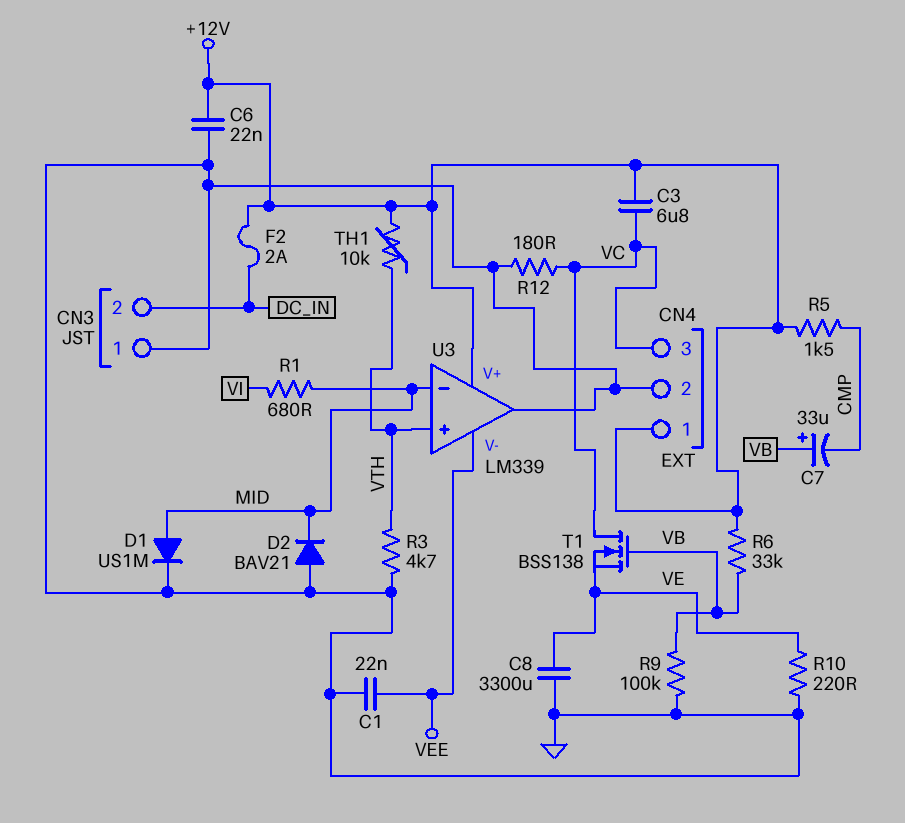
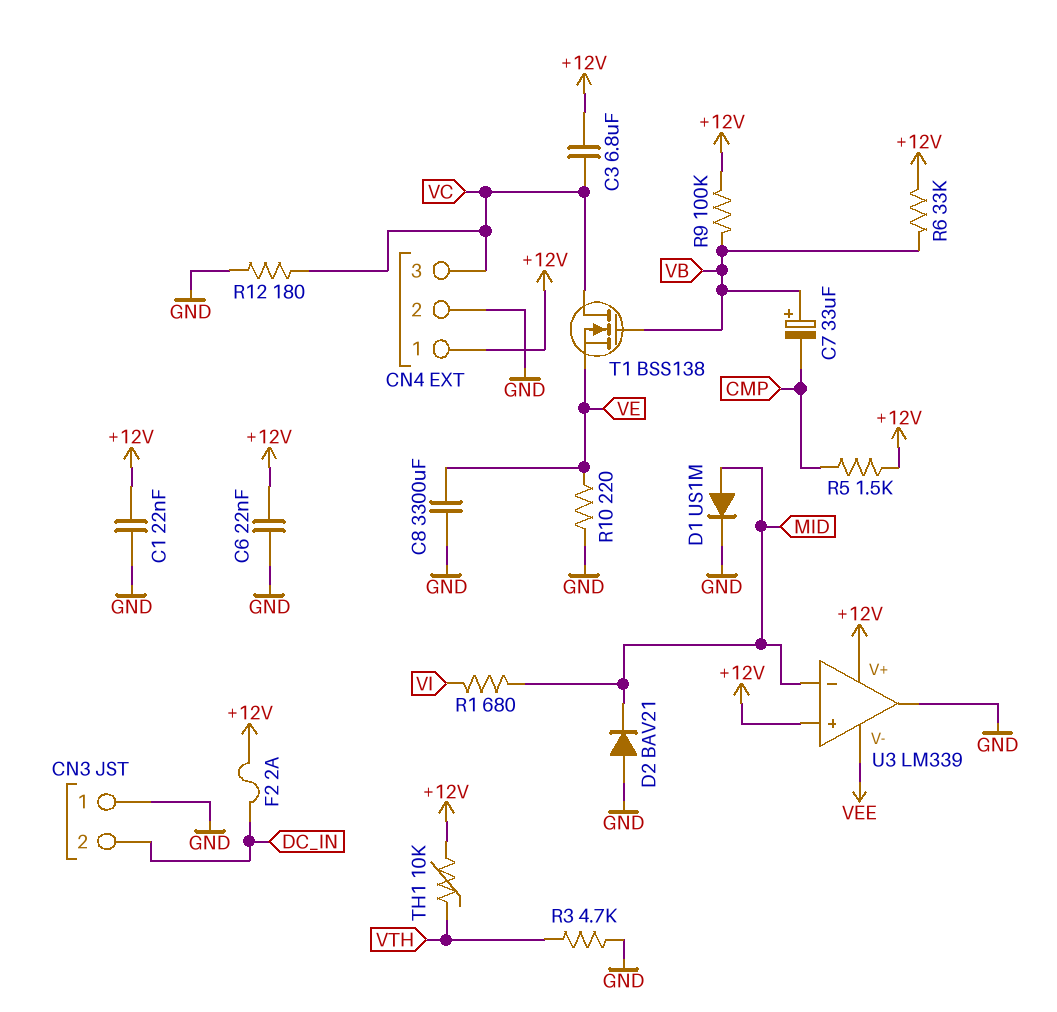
C1: 22nF (GND, VEE) -> 22nF (+12V, GND)
R9: 100k (GND, VB) -> 100k (+12V, VB)
U3 pin in+: VTH -> +12V

